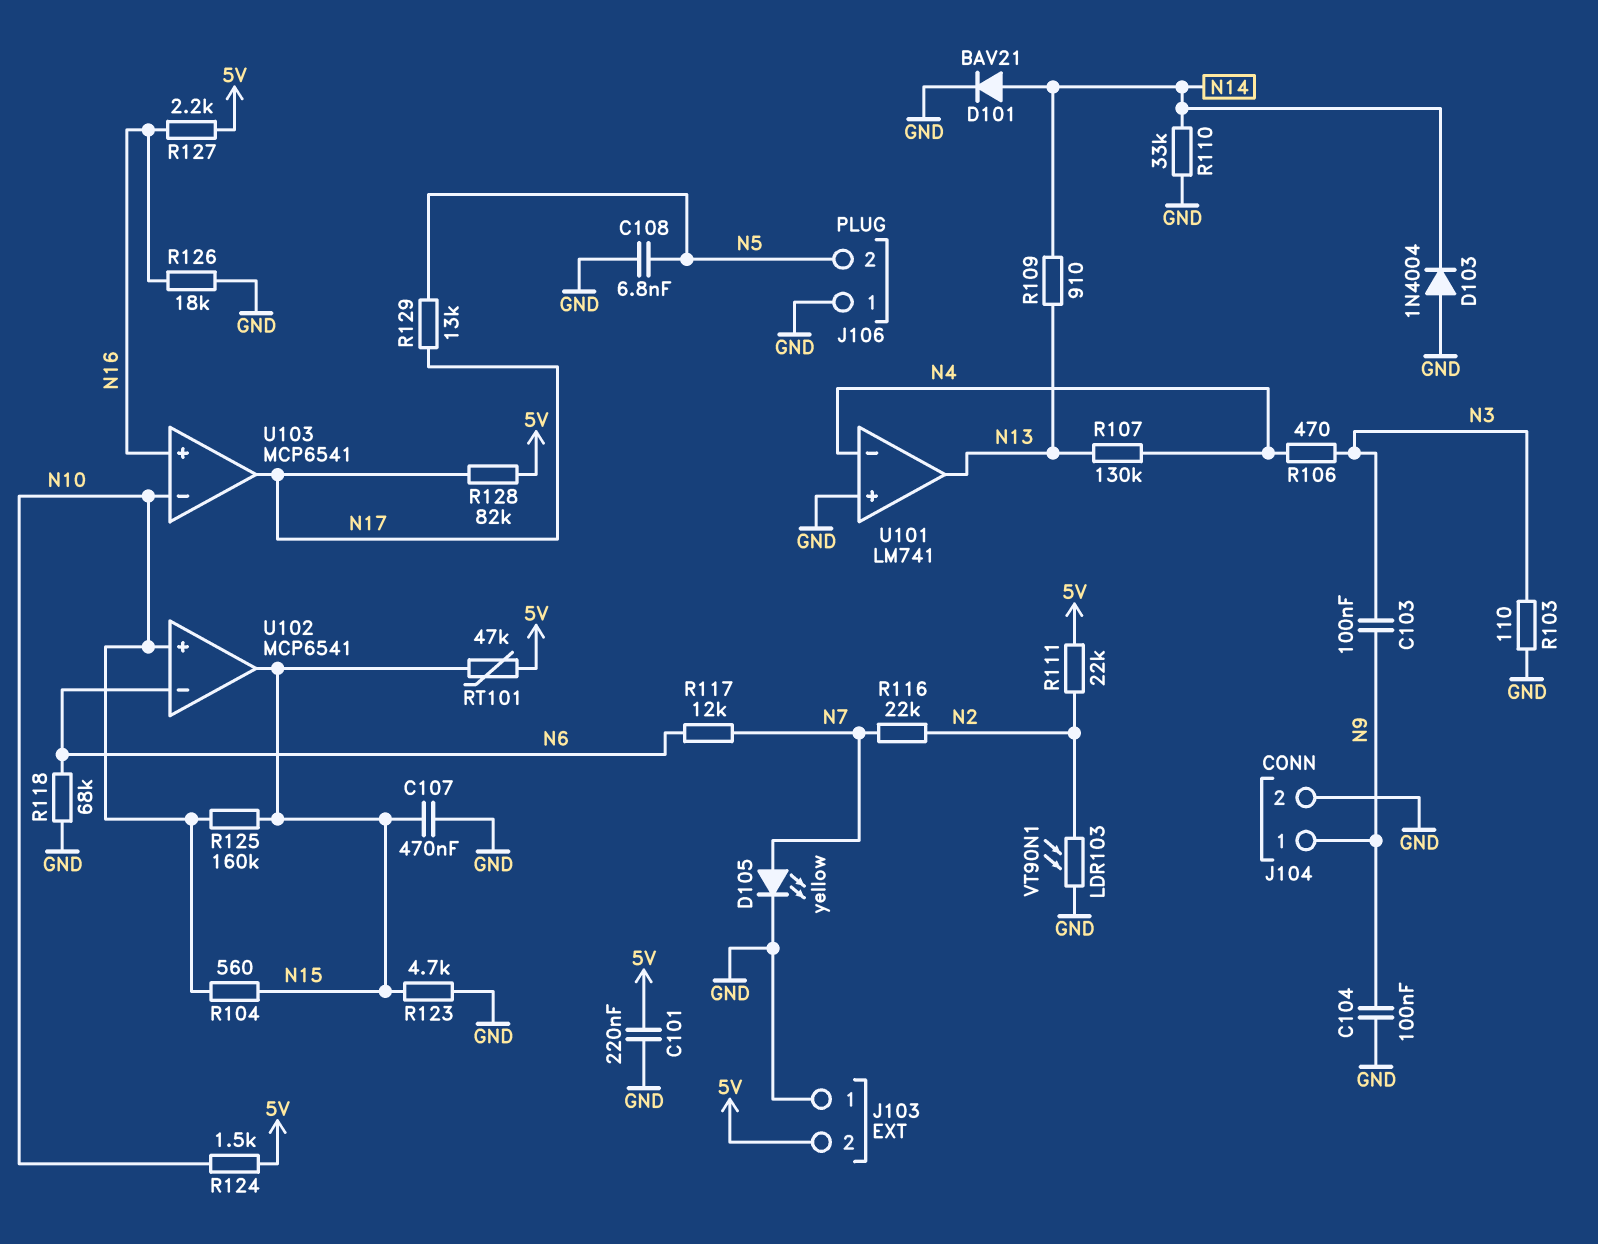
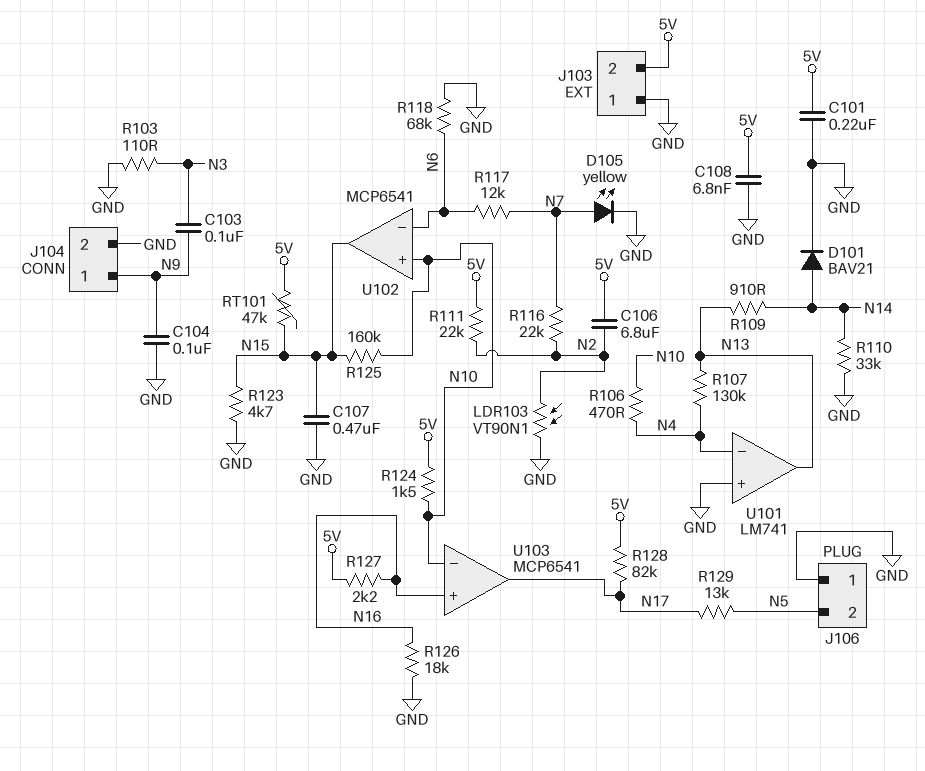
C106: none -> 6.8uF (5V, N2)
C108: 6.8nF (GND, N5) -> 6.8nF (5V, GND)
D103: diode 1N4004 (A GND, K N14) -> none
R104: 560 (N10, N15) -> none
R106: 470 (N3, N4) -> 470 (N4, N10)

